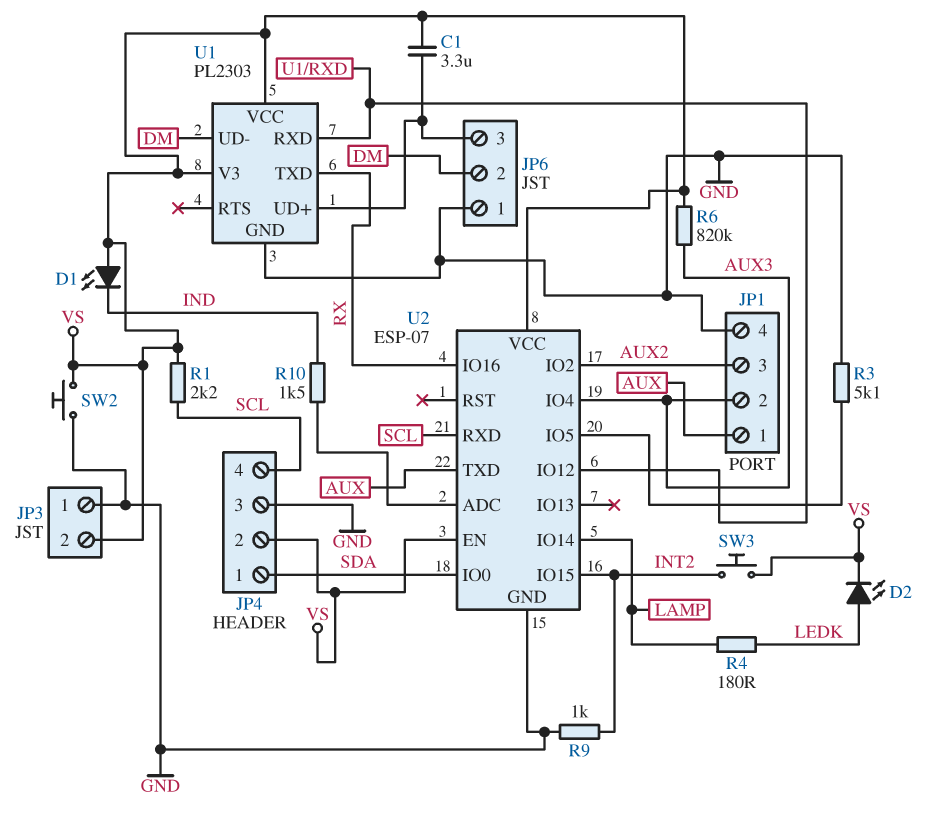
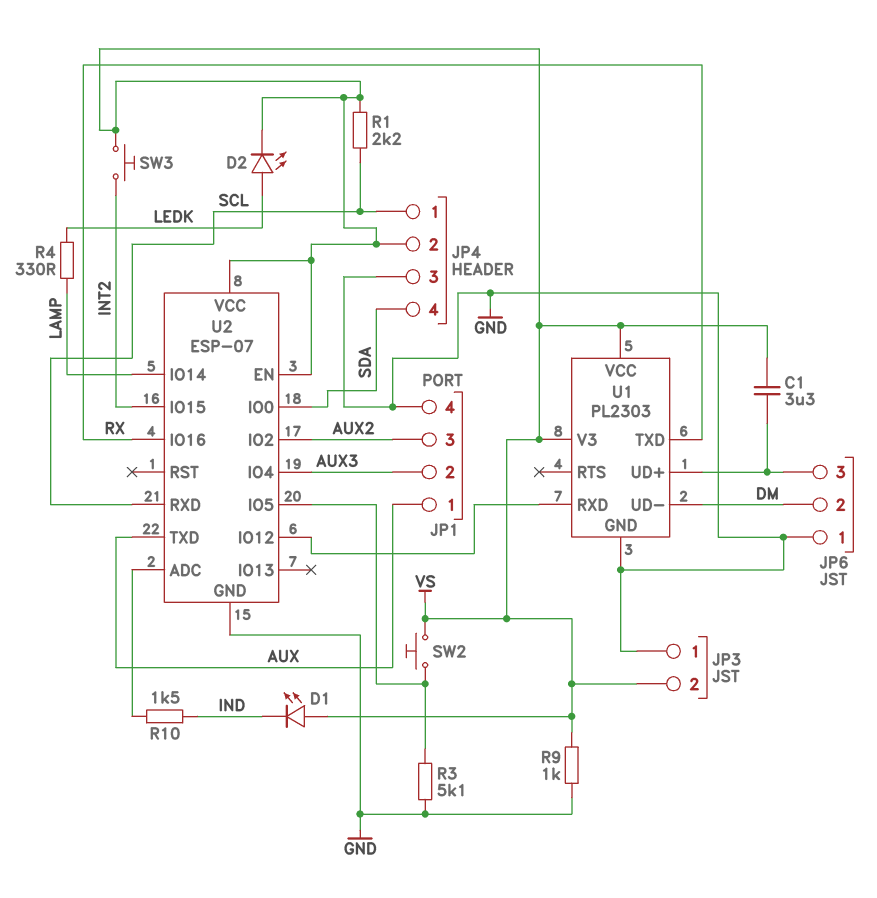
JP4 pin 1: SDA -> SCL
JP4 pin 4: SCL -> SDA
R4: 180 (LAMP, LEDK) -> 330 (LAMP, LEDK)
R6: 820k (AUX3, VS) -> none
R9: 1k (GND, INT2) -> 1k (GND, VS)
SW2: button (GND, VS) -> button (U2/IO5, VS)

